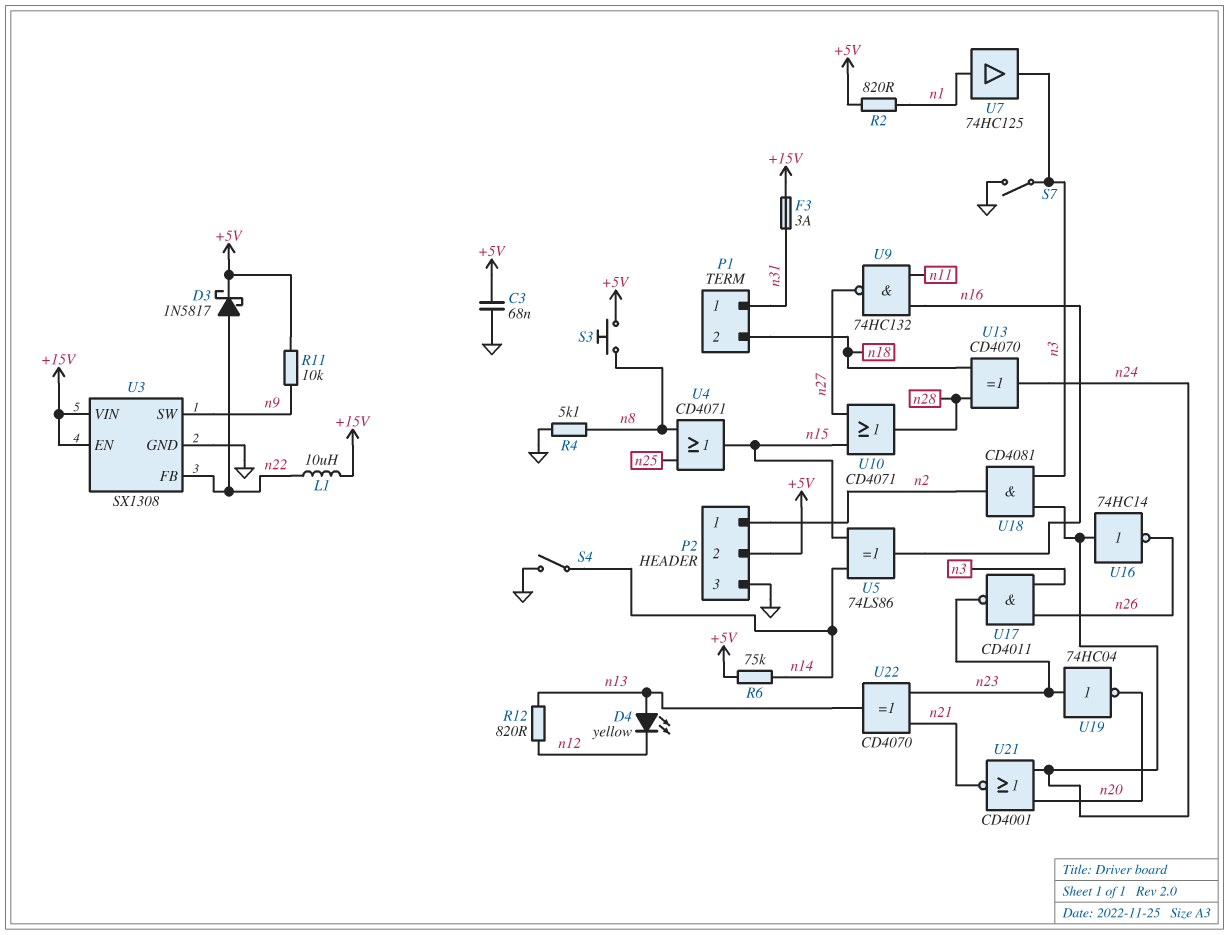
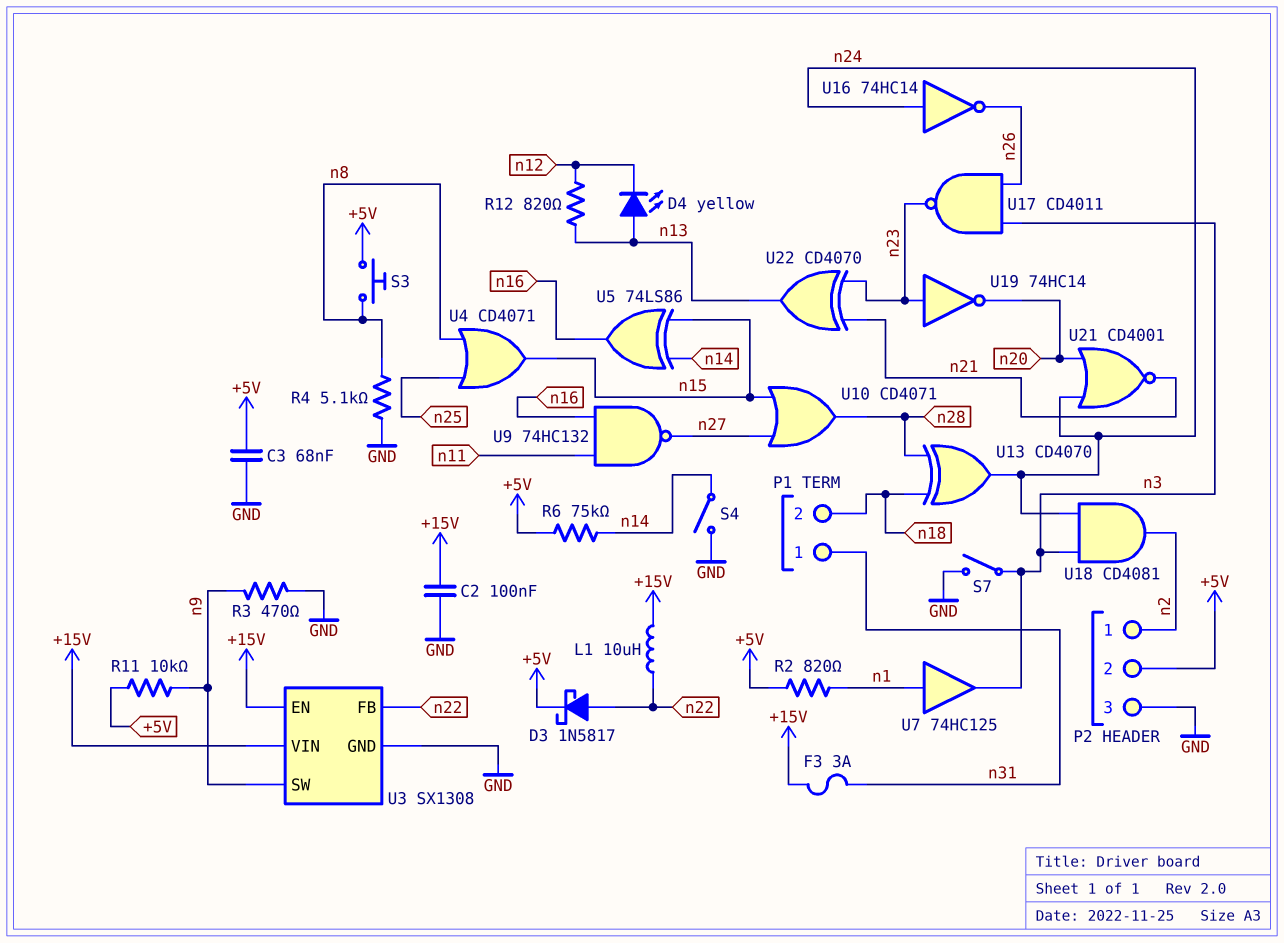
C2: none -> 100nF (+15V, GND)
R3: none -> 470 (GND, n9)
U19: NOT 74HC04 (in n23, out n20) -> NOT 74HC14 (in n23, out n20)

